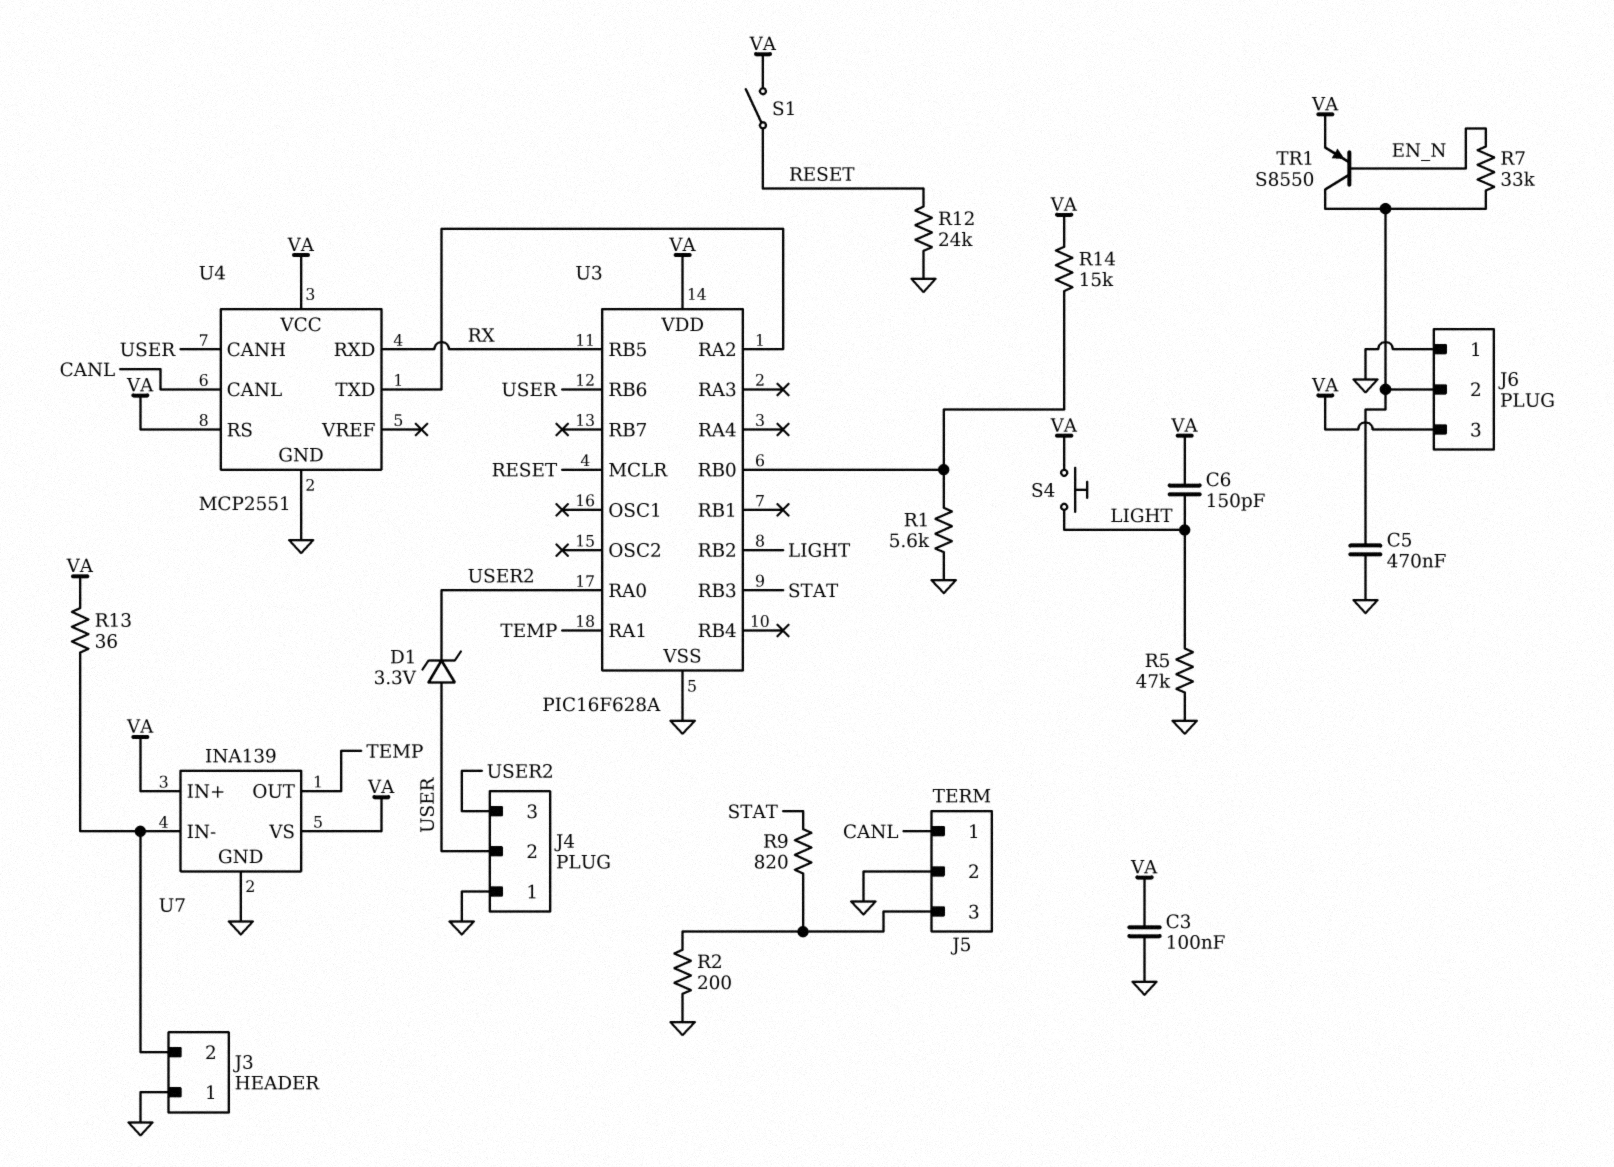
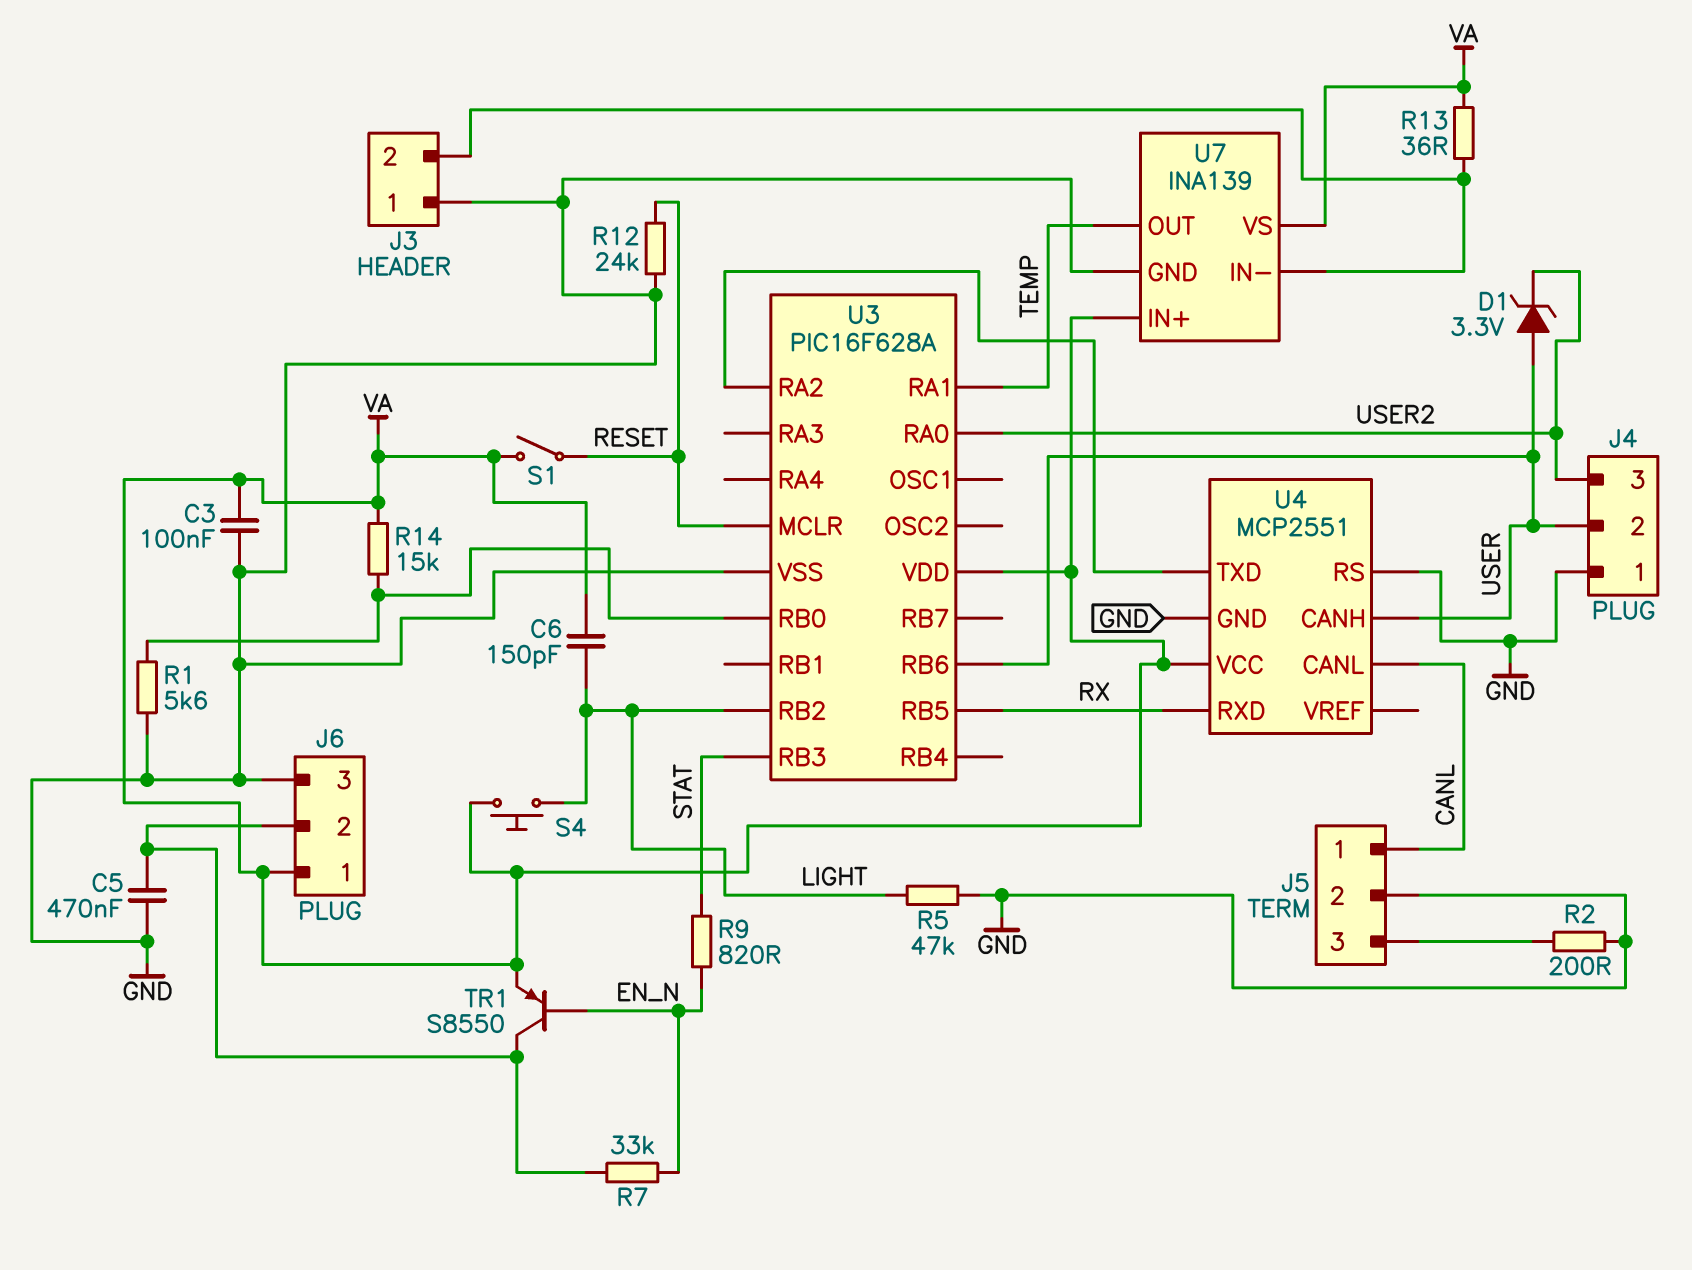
J6 pin 1: GND -> VA
J6 pin 3: VA -> GND
R9: 820 (J5/3, STAT) -> 820 (EN_N, STAT)
U4 pin RS: VA -> GND

